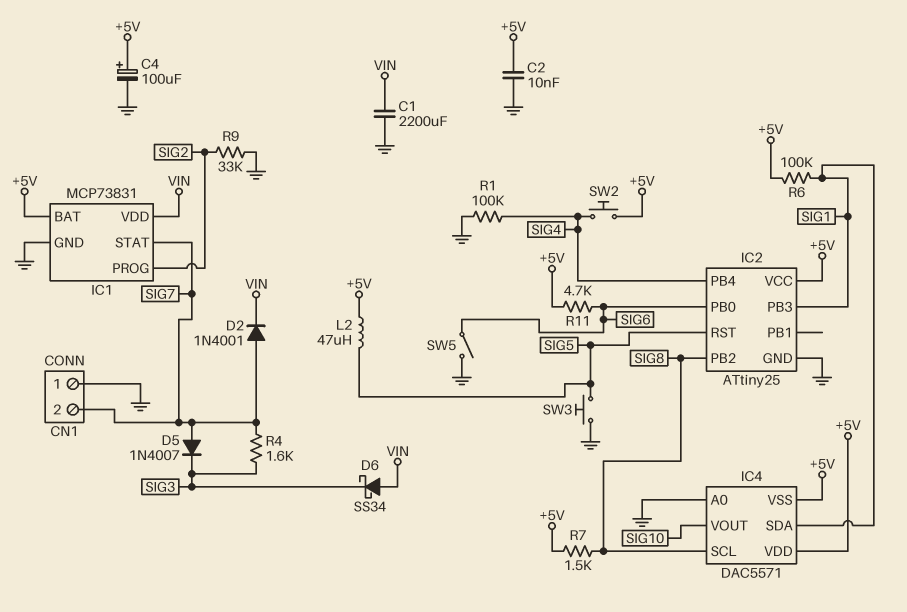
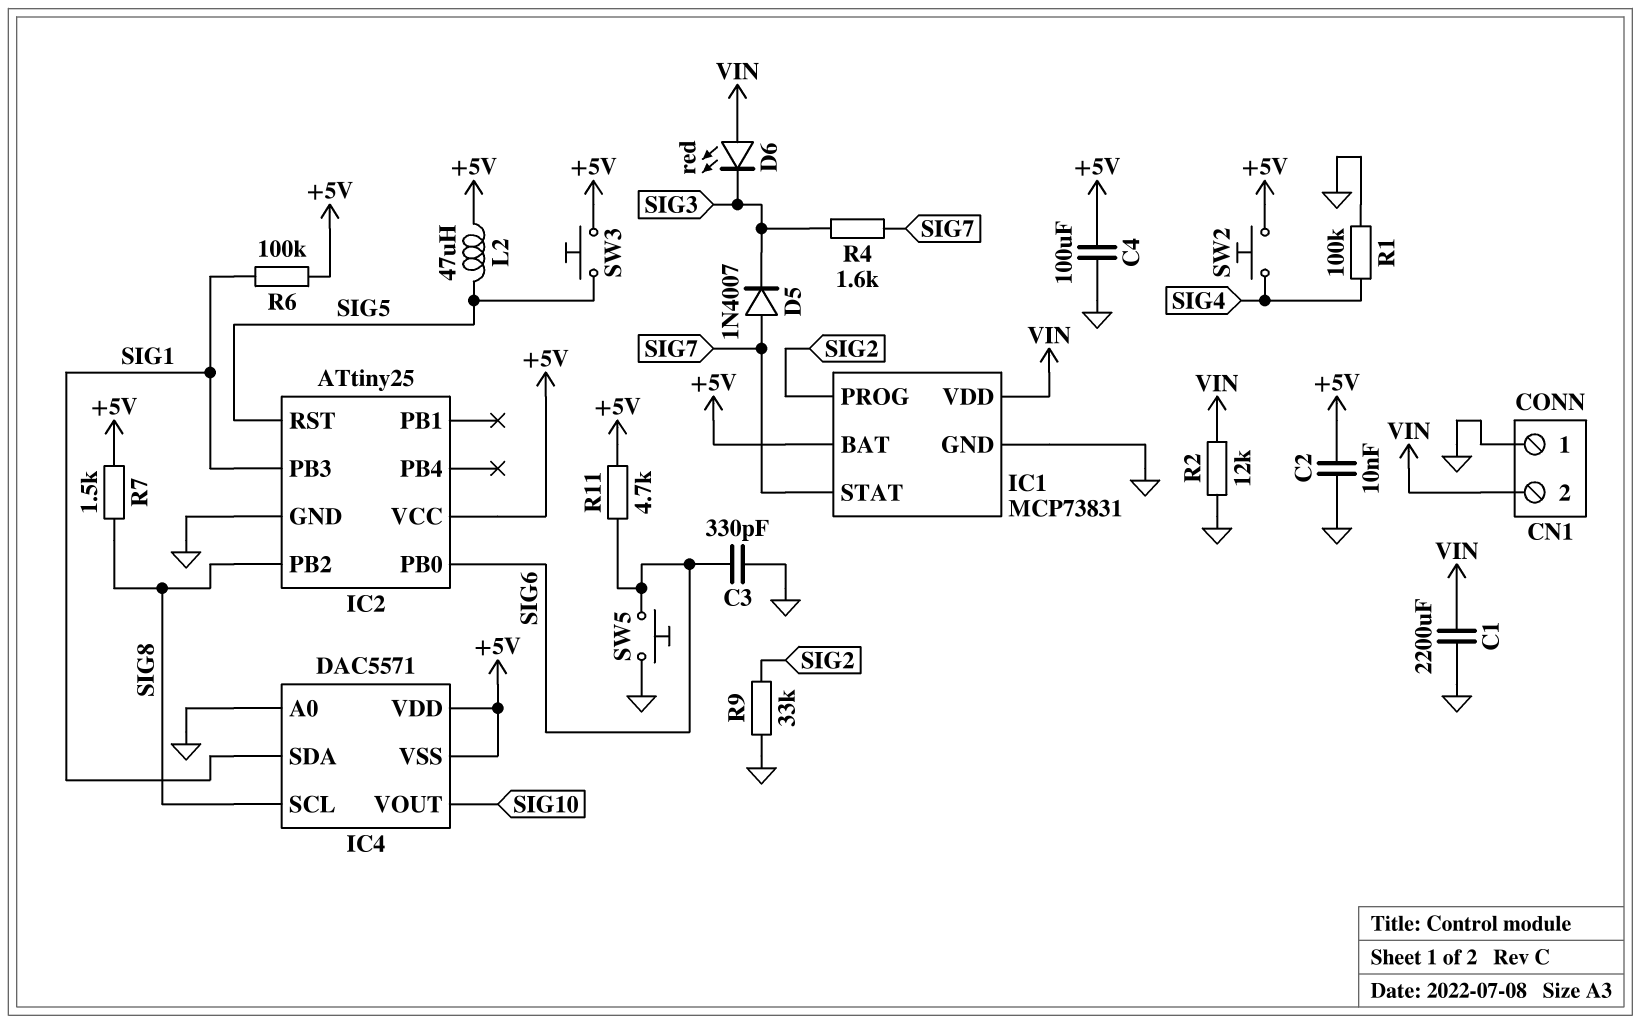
C3: none -> 330pF (GND, SIG6)
C4: 100uF (plus +5V, minus GND) -> 100uF (+5V, GND)
CN1 pin 2: SIG7 -> VIN
D2: diode 1N4001 (A SIG7, K VIN) -> none
D6: schottky SS34 (A VIN, K SIG3) -> LED red (A VIN, K SIG3)
IC2 pin PB4: SIG4 -> none
R2: none -> 12k (GND, VIN)
SW3: button (GND, SIG5) -> button (+5V, SIG5)
SW5: switch (GND, SIG6) -> button (GND, SIG6)

